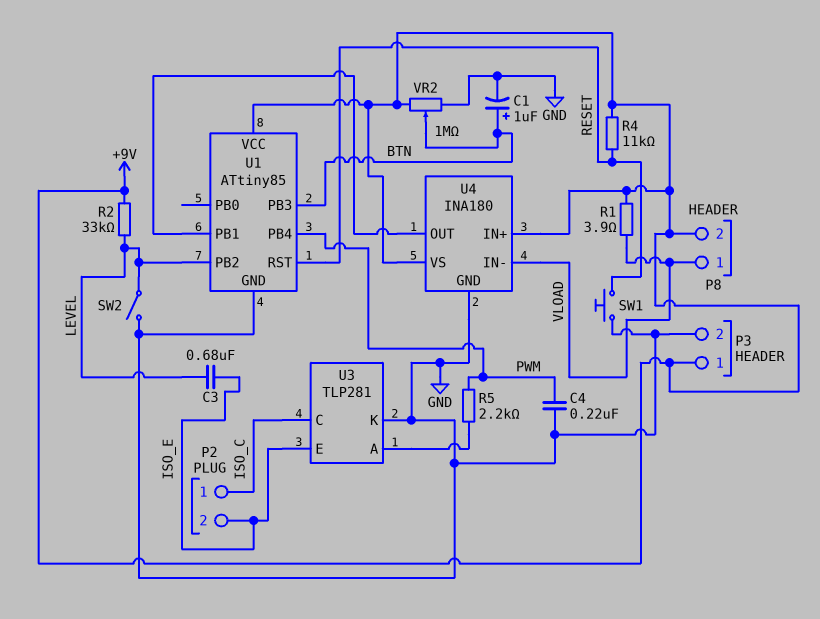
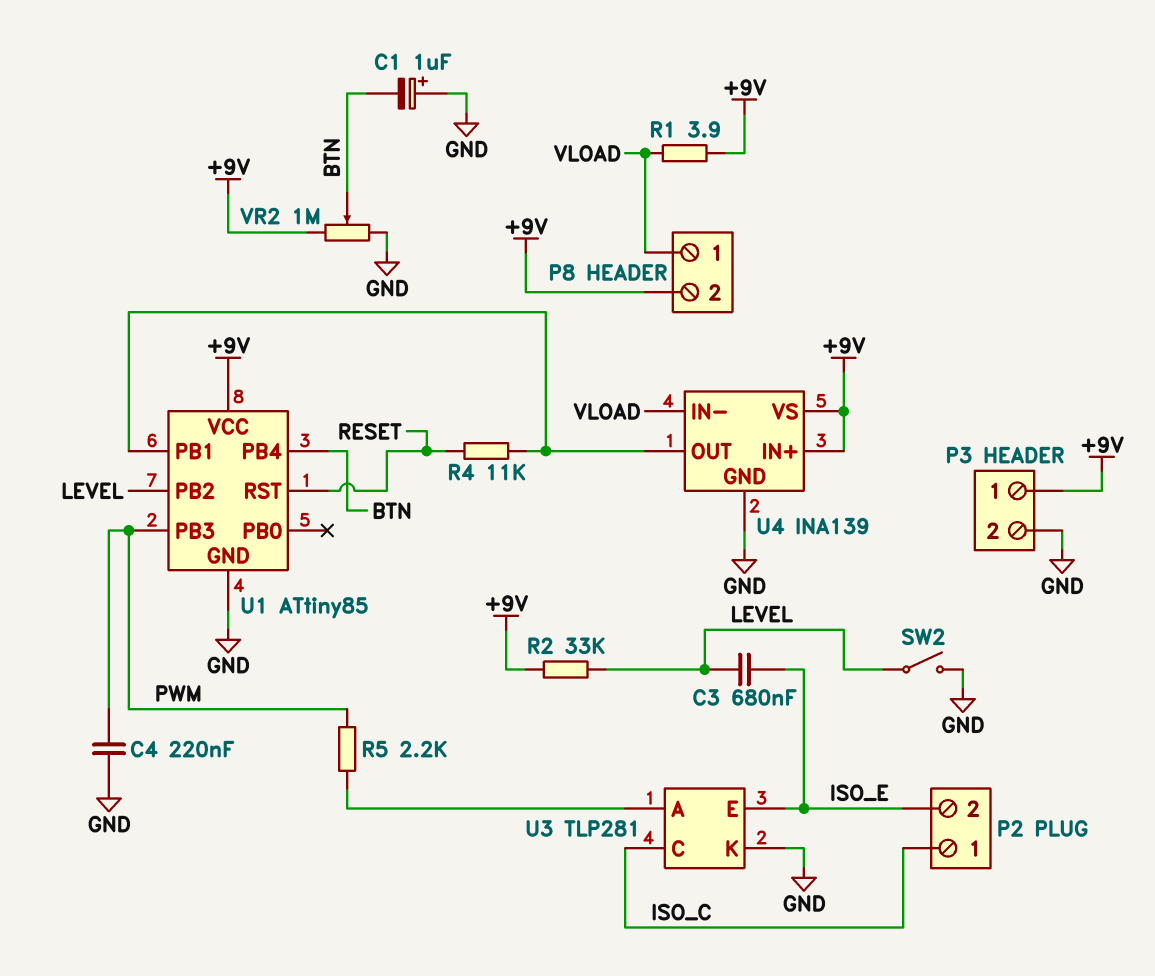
C1: 1uF (plus BTN, minus GND) -> 1uF (plus GND, minus BTN)
R4: 11k (+9V, RESET) -> 11k (RESET, U1/PB1)
SW1: button (GND, RESET) -> none
U1 pin PB3: BTN -> PWM
U1 pin PB4: PWM -> BTN
U4: INA180 -> INA139

